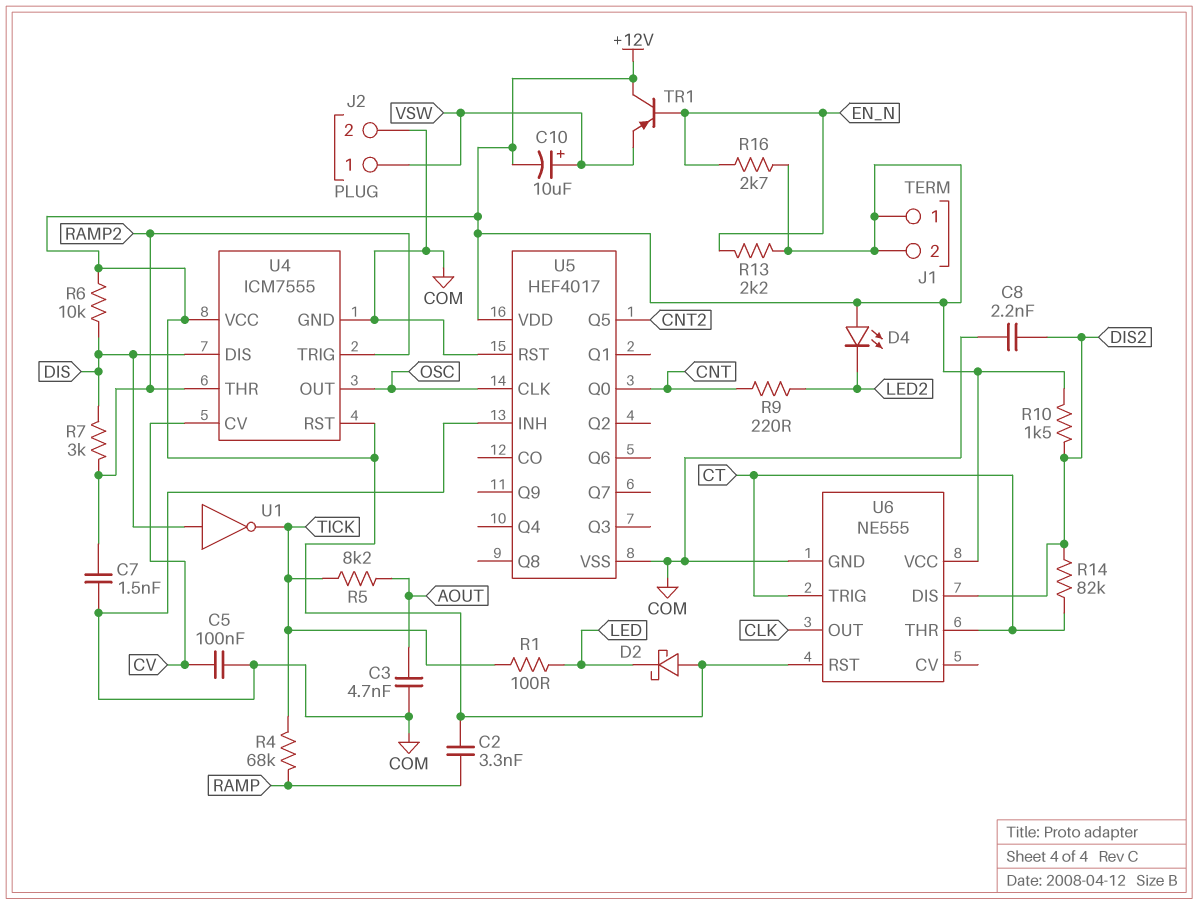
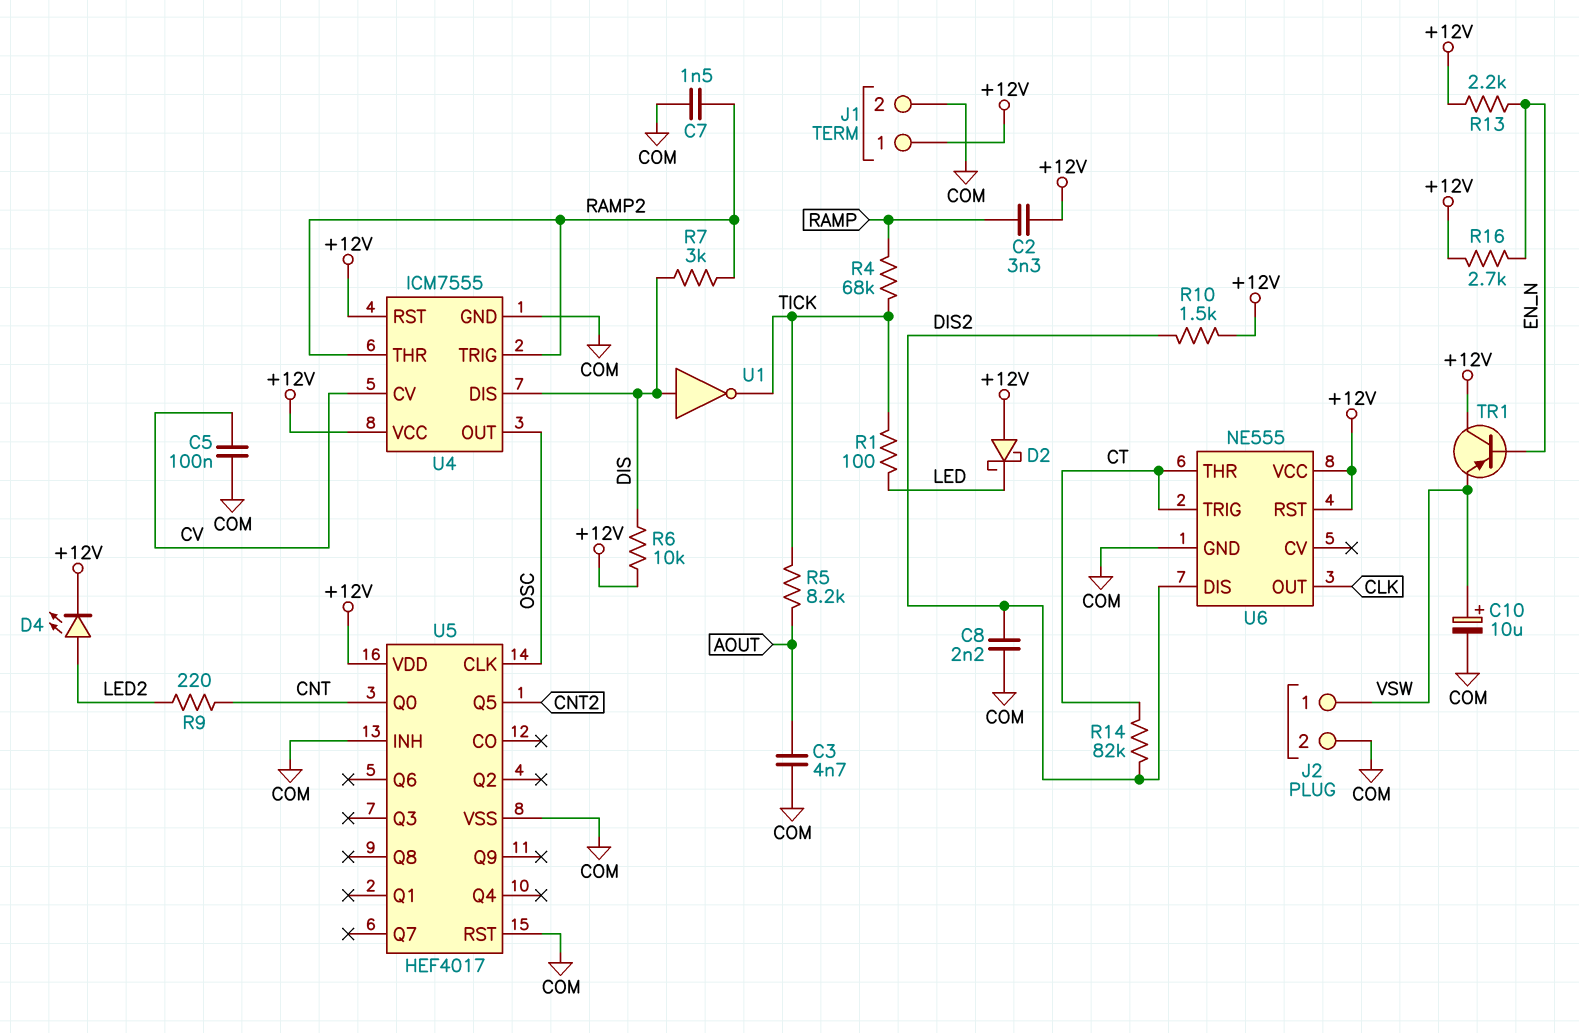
C10: 10uF (plus VSW, minus +12V) -> 10uF (plus VSW, minus COM)
D4: LED (A +12V, K LED2) -> LED (A LED2, K +12V)
J1 pin 2: +12V -> COM

